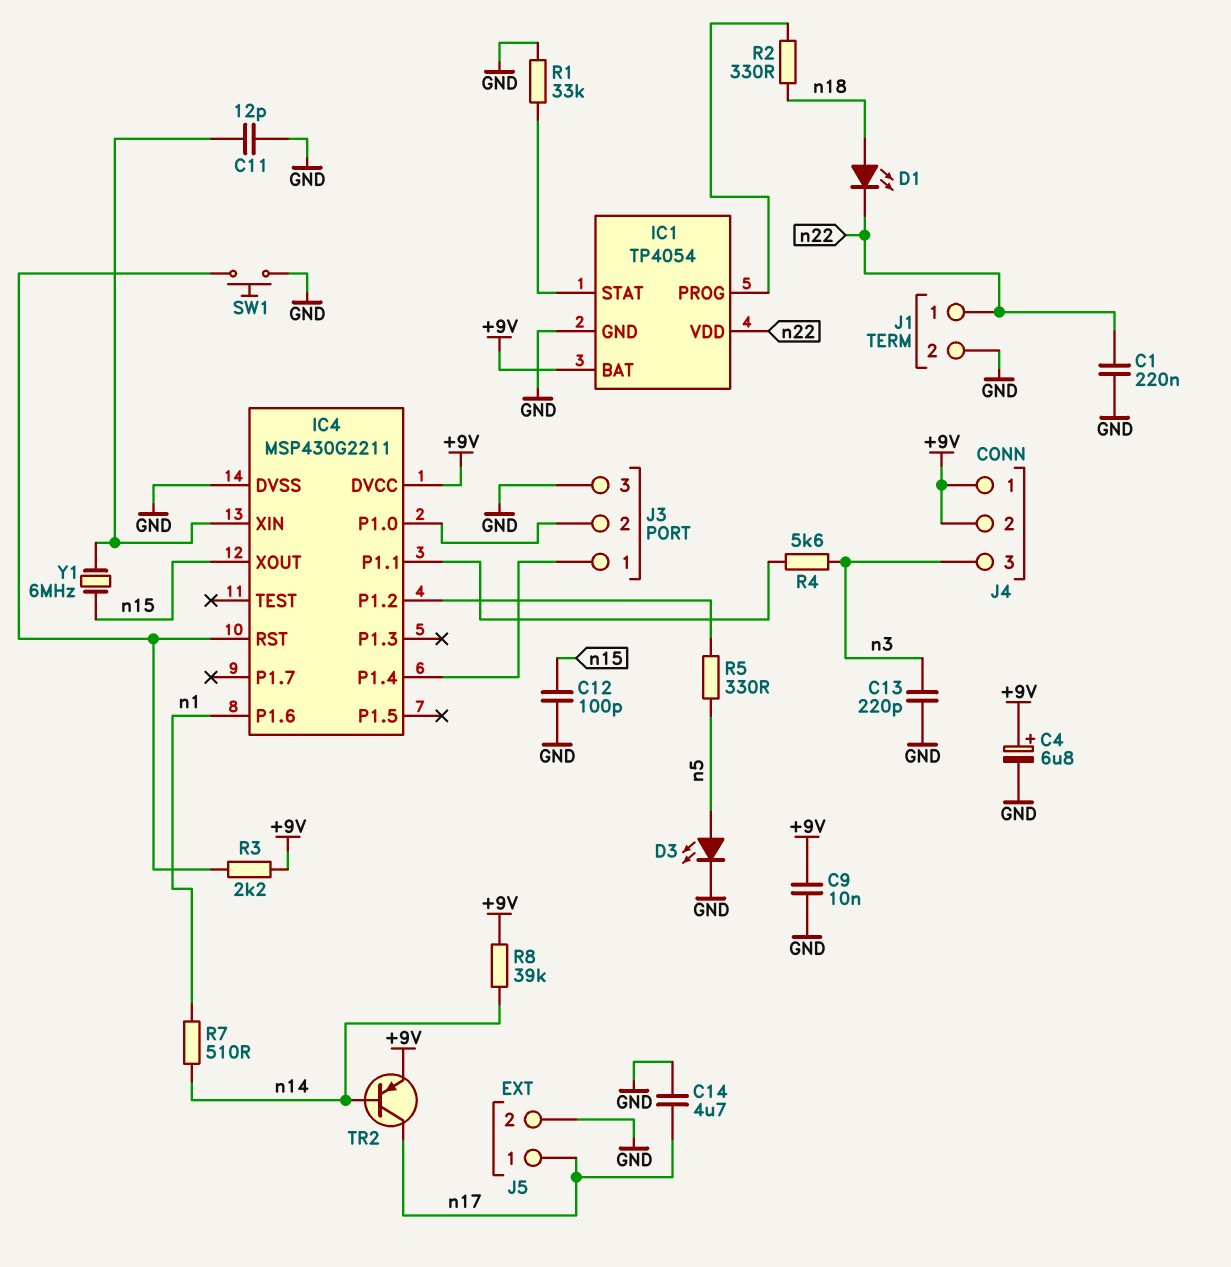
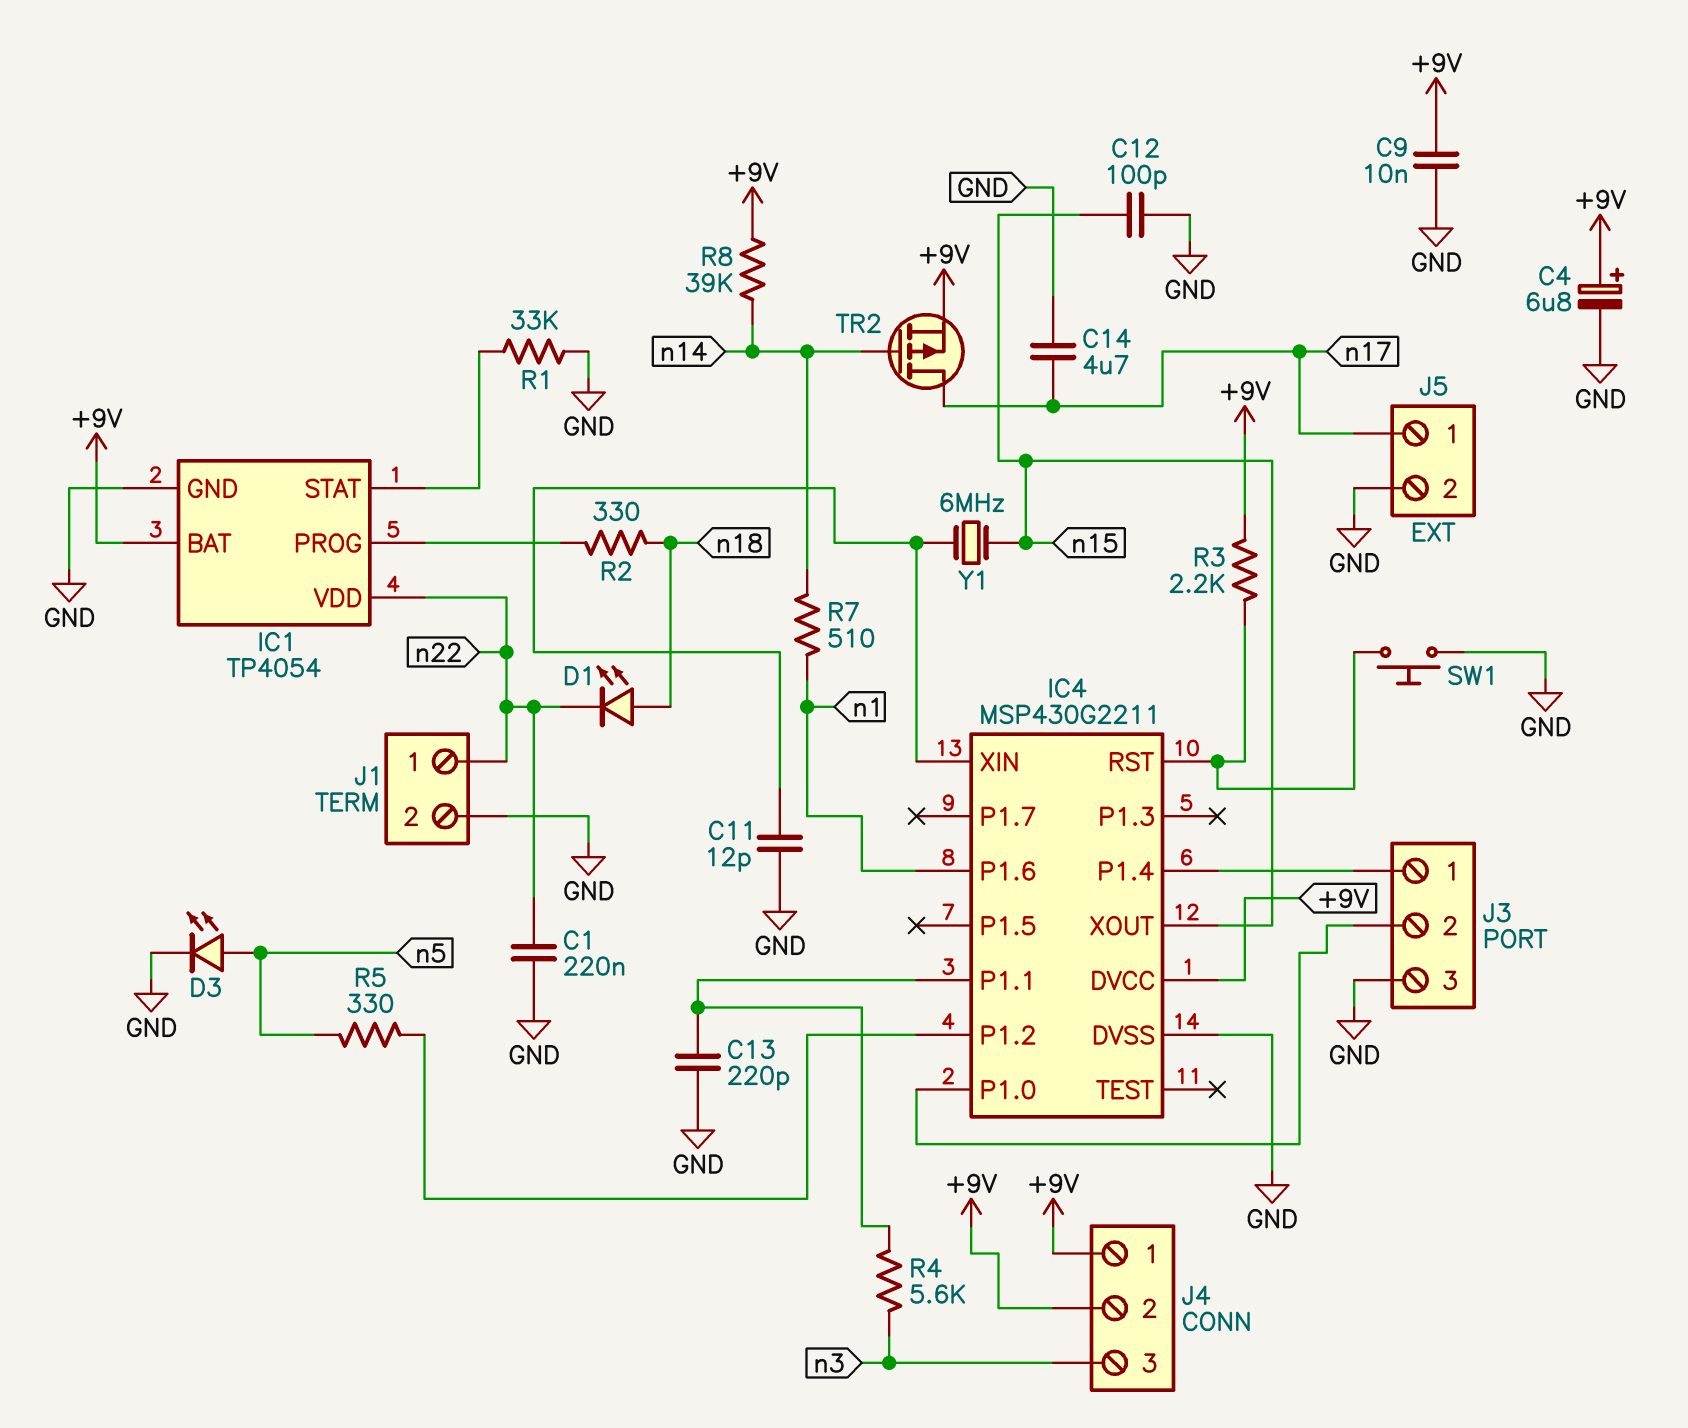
C13: 220pF (GND, n3) -> 220pF (GND, IC4/P1.1)
TR2: PNP (B n14, C n17, E +9V) -> PMOS (G n14, D n17, S +9V)

